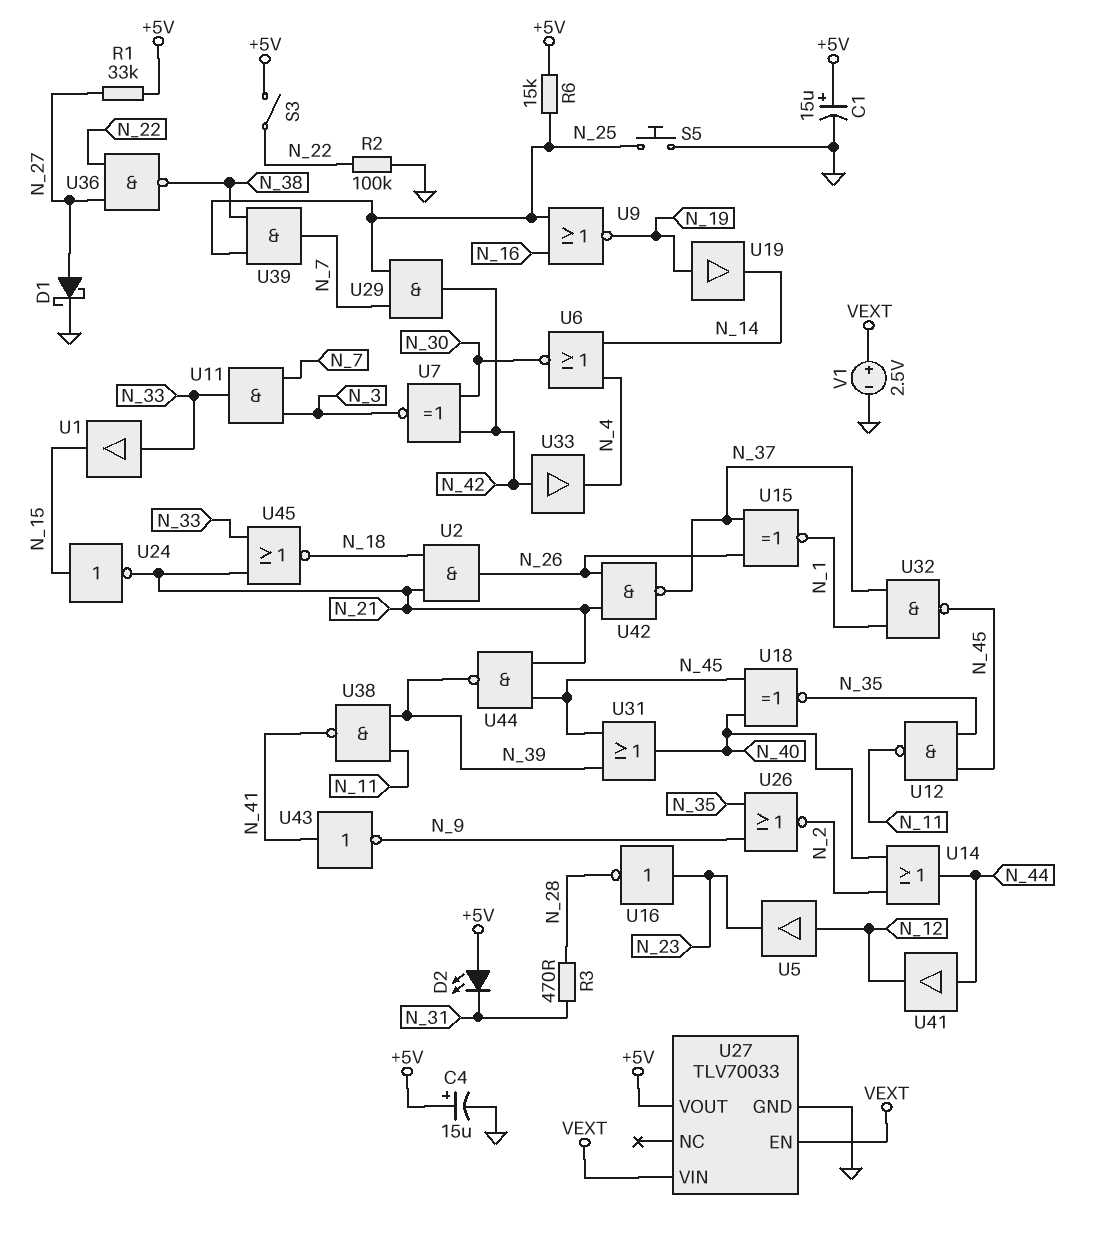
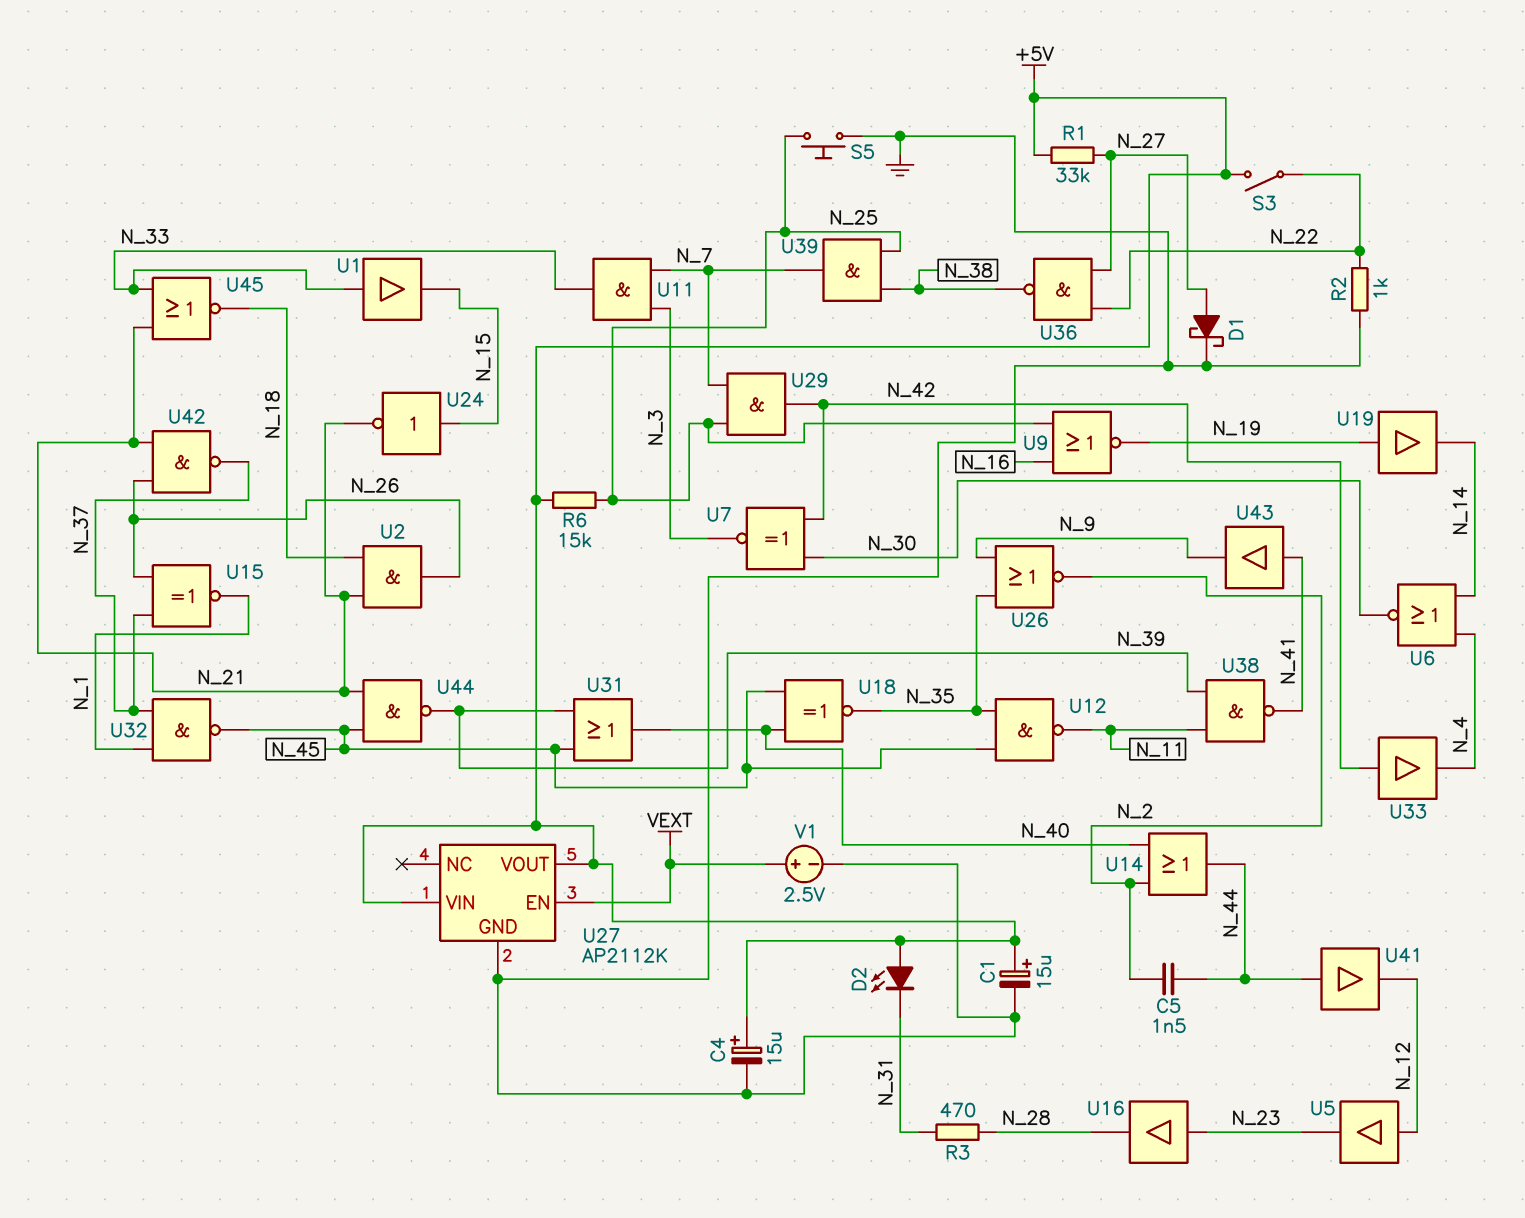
C5: none -> 1.5nF (N_2, N_44)
R2: 100k (GND, N_22) -> 1k (GND, N_22)
U16: NOT (in N_23, out N_28) -> buffer (in N_23, out N_28)
U27: TLV70033 -> AP2112K
U27 pin VIN: VEXT -> +5V
U43: NOT (in N_41, out N_9) -> buffer (in N_41, out N_9)

